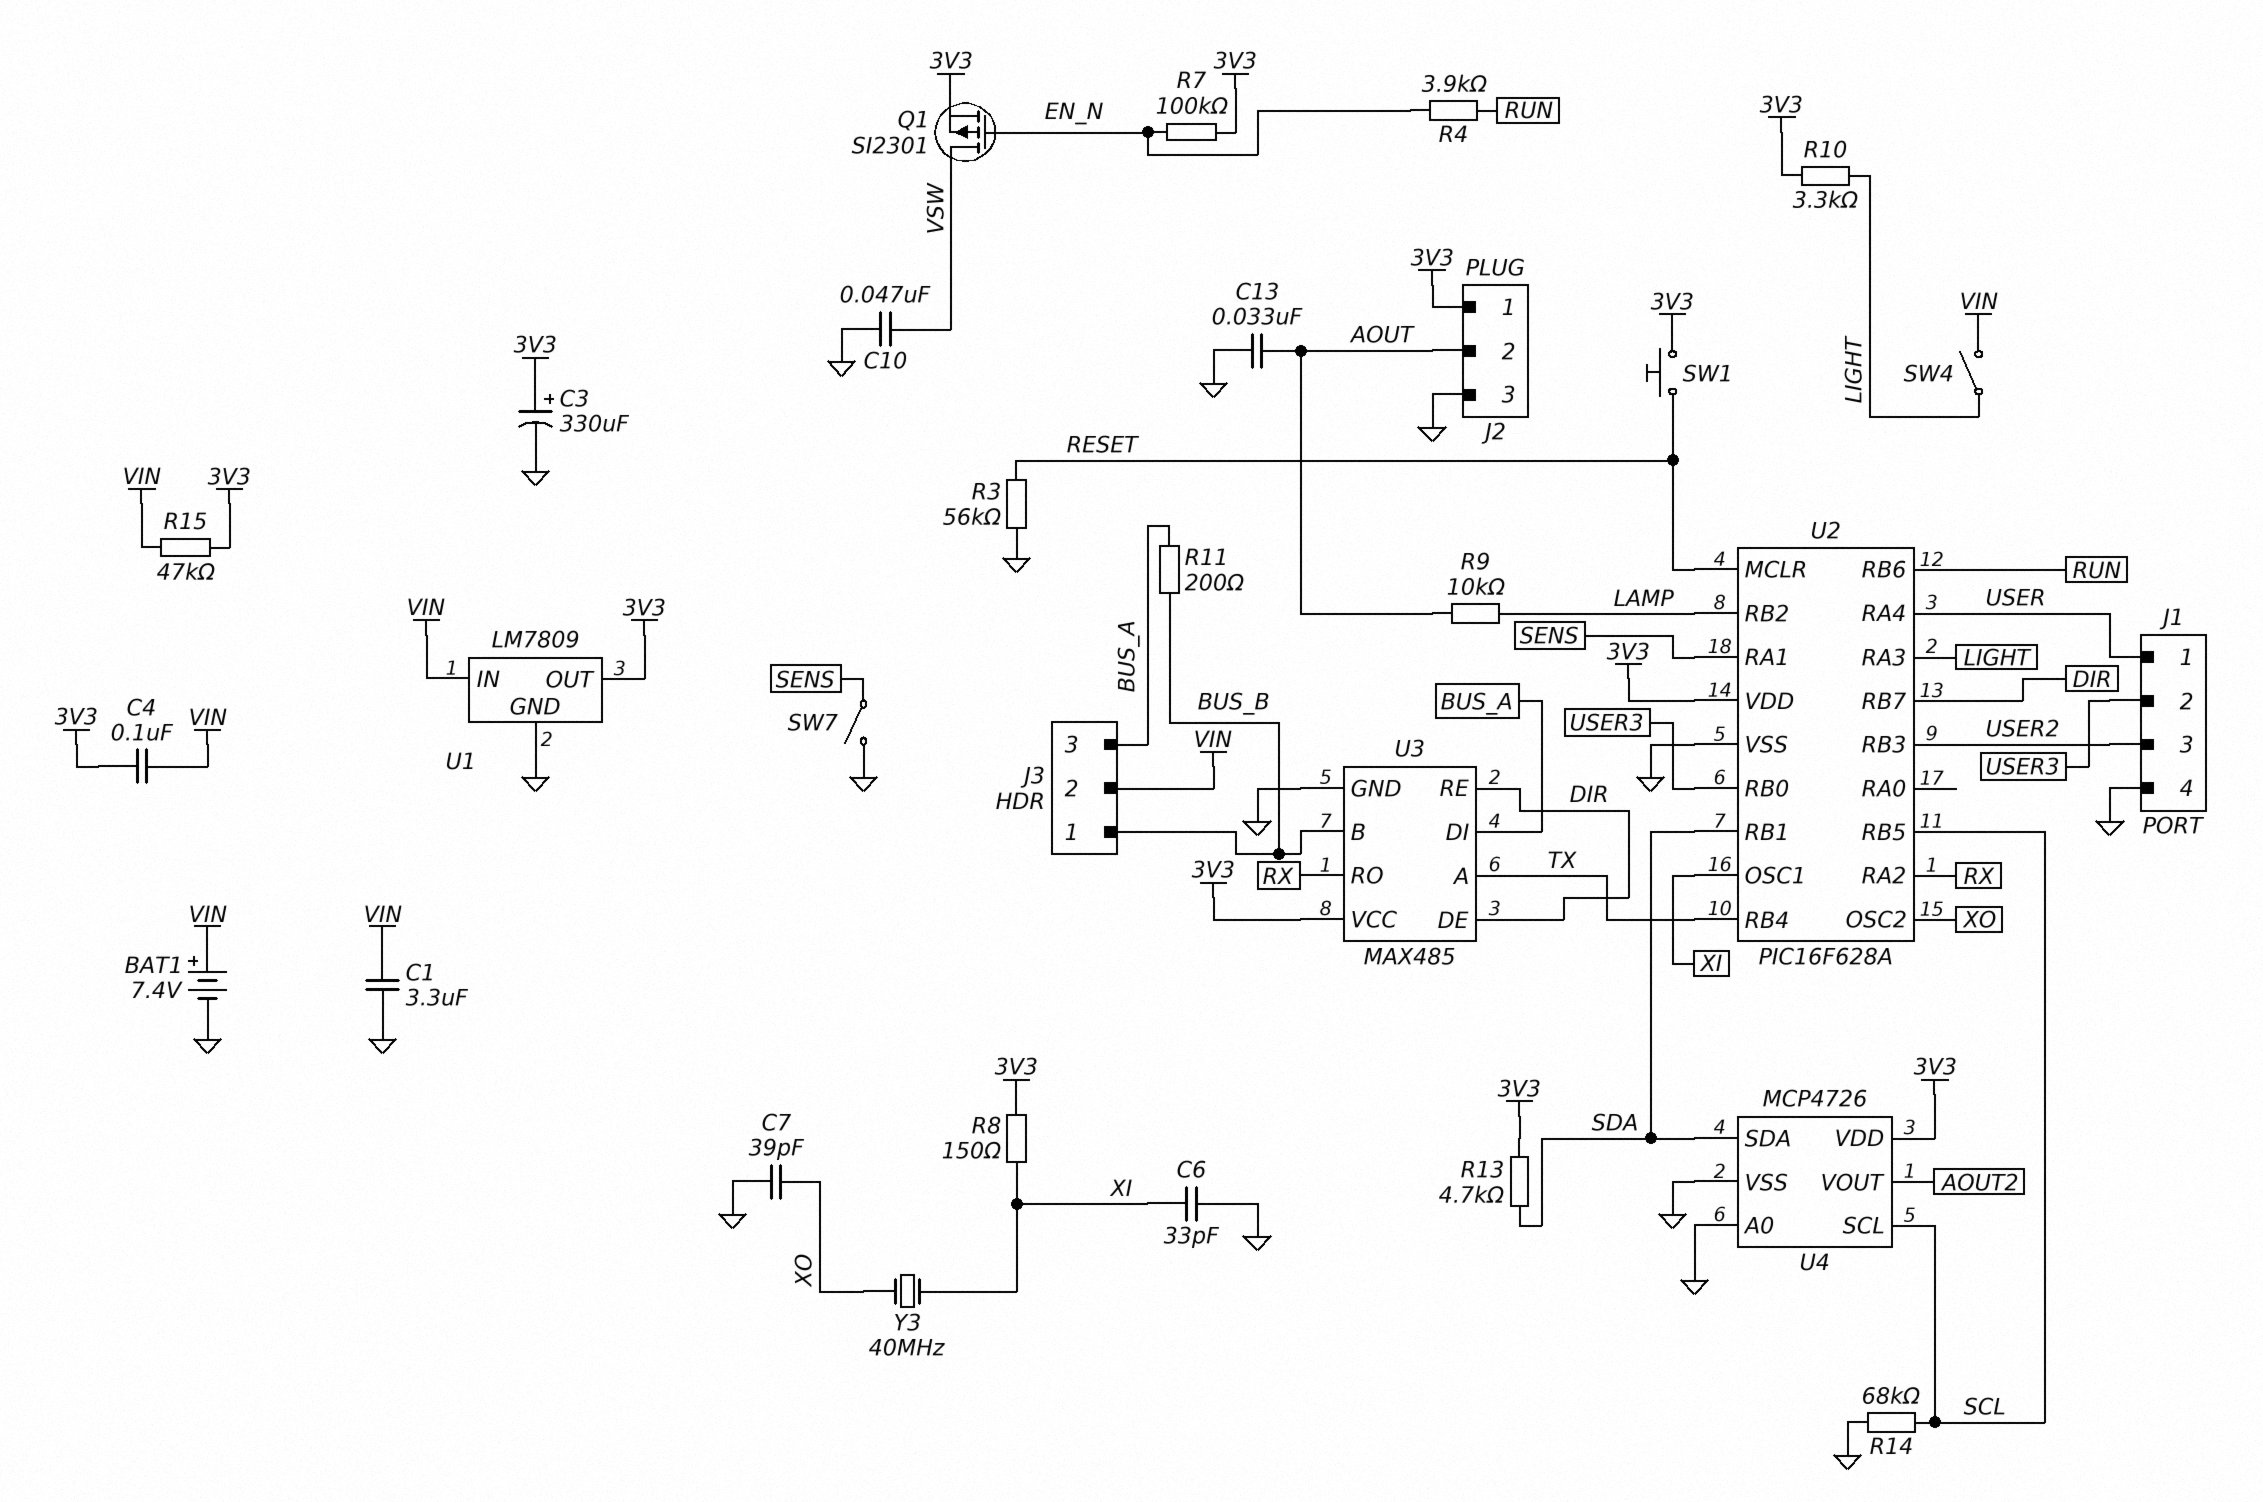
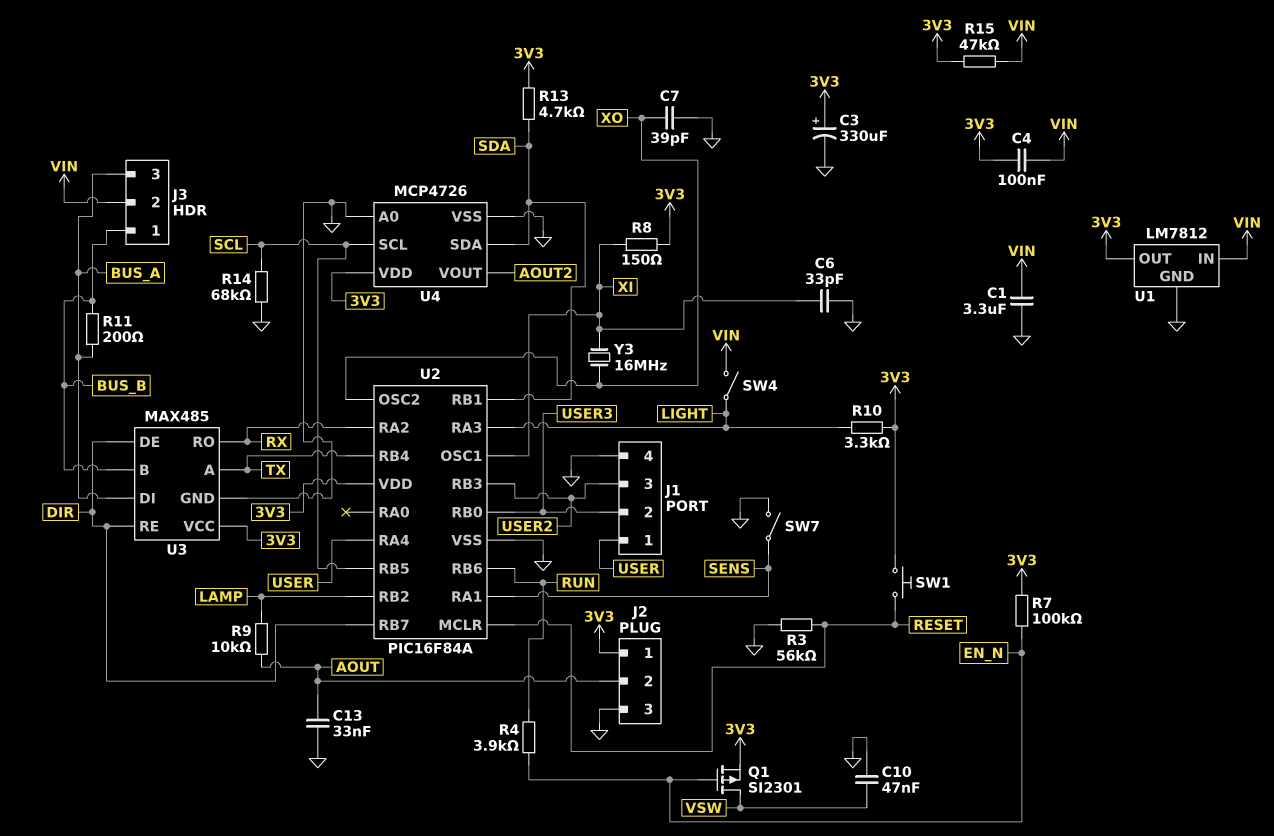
BAT1: 7.4V (plus VIN, minus GND) -> none
U1: LM7809 -> LM7812
U2: PIC16F628A -> PIC16F84A
Y3: 40MHz (XI, XO) -> 16MHz (XI, XO)

